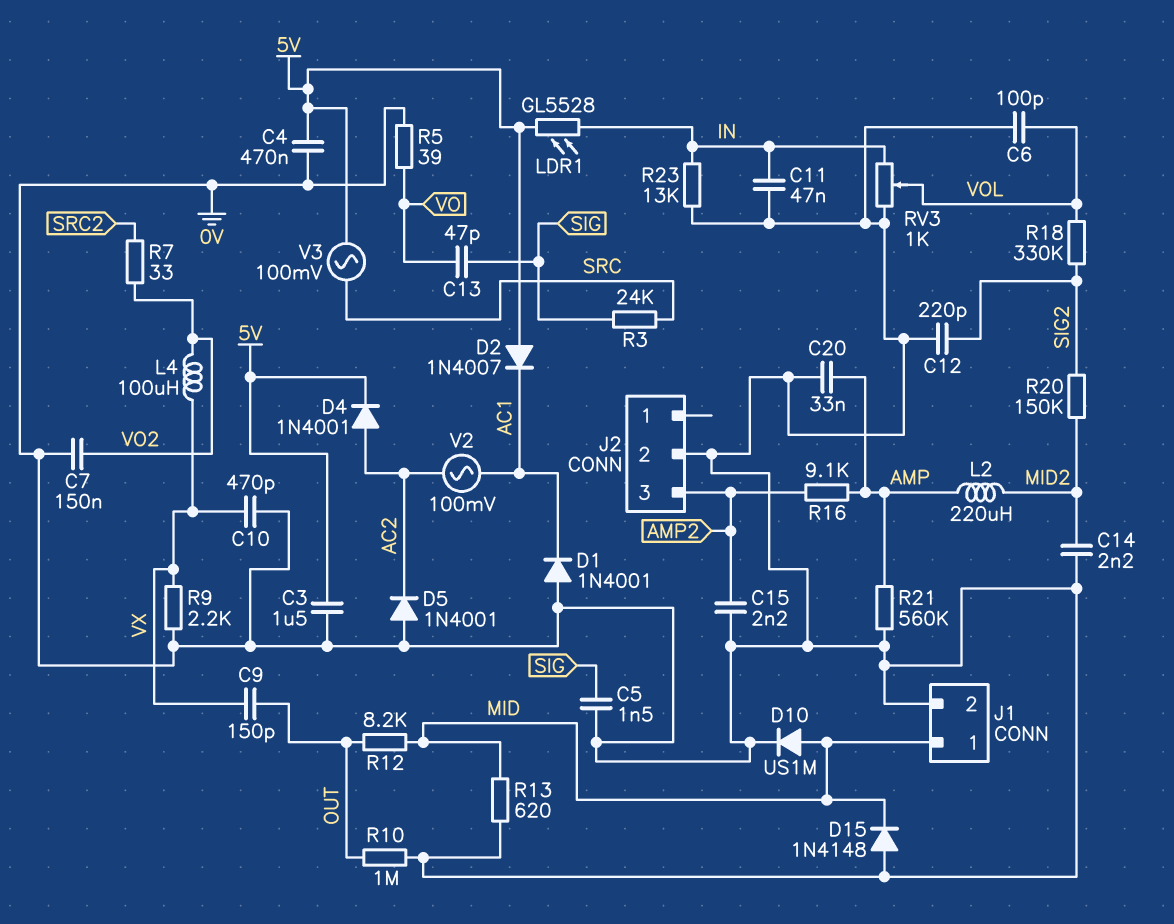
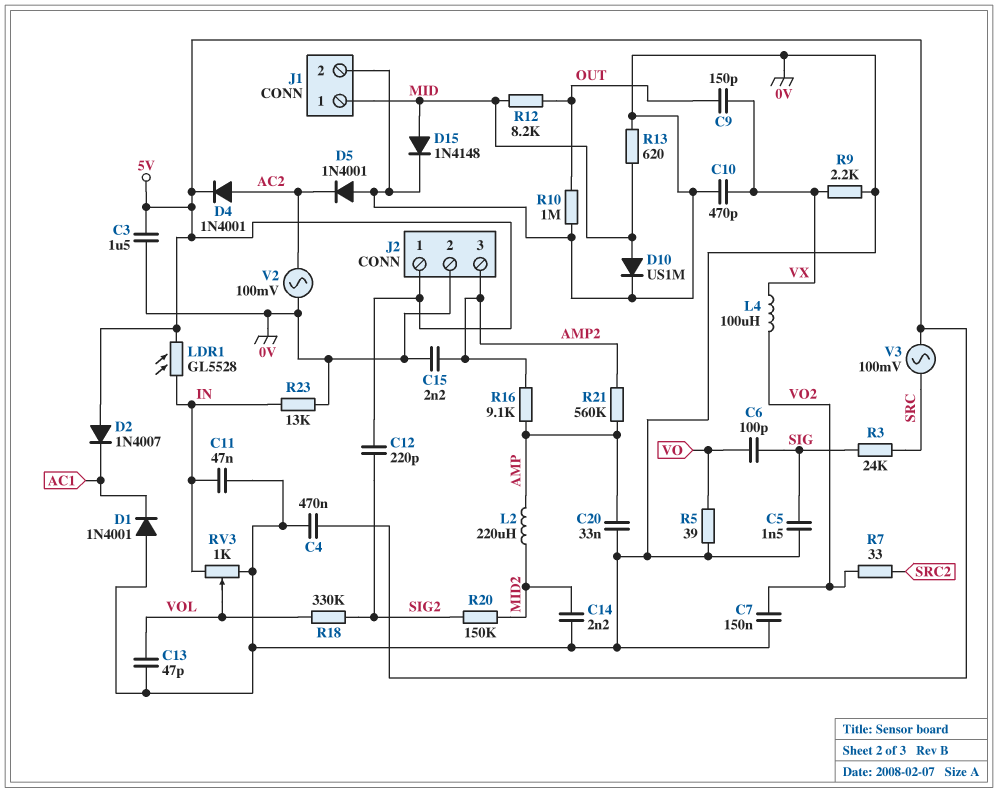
C6: 100pF (0V, VOL) -> 100pF (SIG, VO)
C12: 220pF (0V, SIG2) -> 220pF (5V, SIG2)
C13: 47pF (SIG, VO) -> 47pF (0V, VOL)
D15: diode 1N4148 (A 0V, K MID) -> diode 1N4148 (A MID, K 0V)
J2 pin 1: none -> 5V
R21: 560k (0V, AMP) -> 560k (AMP, AMP2)
V2: AC 100mV (AC1, AC2) -> AC 100mV (0V, AC2)

